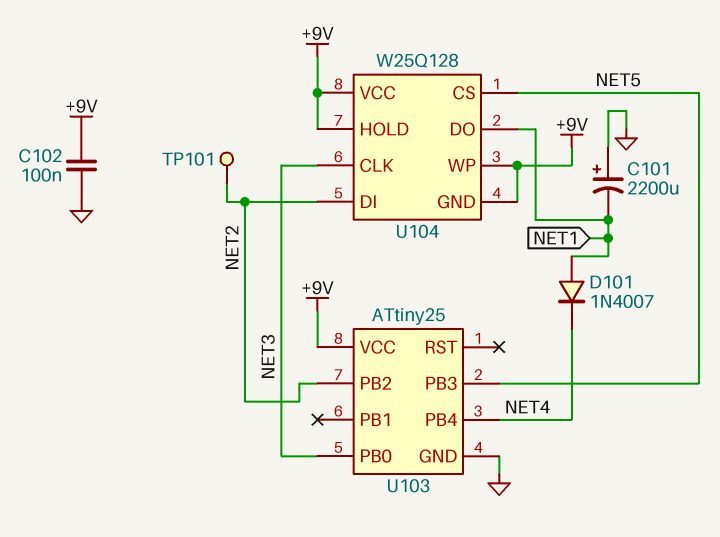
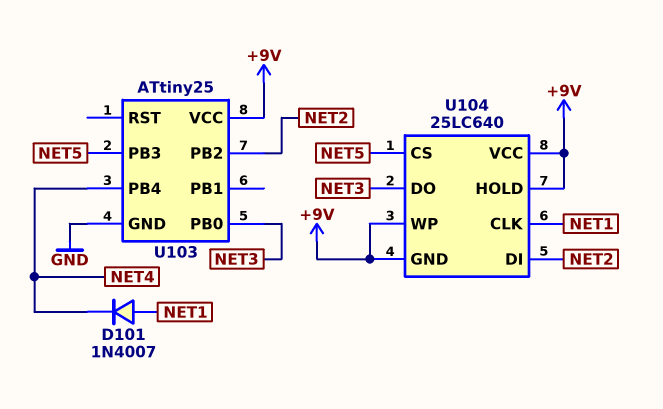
C101: 2200uF (plus GND, minus NET1) -> none
C102: 100nF (+9V, GND) -> none
TP101: test point (NET2) -> none
U104: W25Q128 -> 25LC640
U104 pin CLK: NET3 -> NET1
U104 pin DO: NET1 -> NET3

